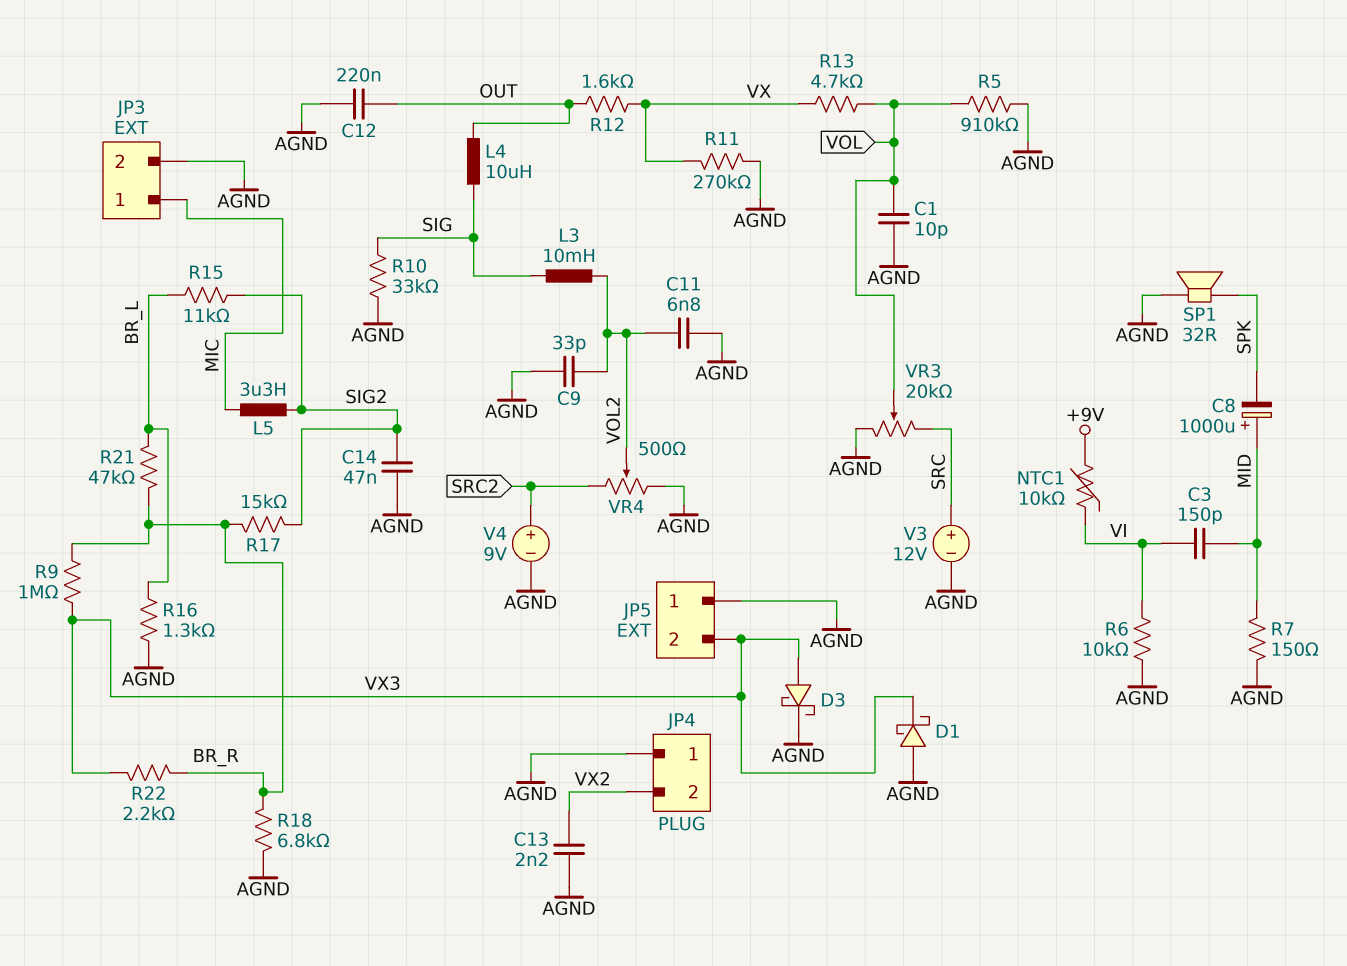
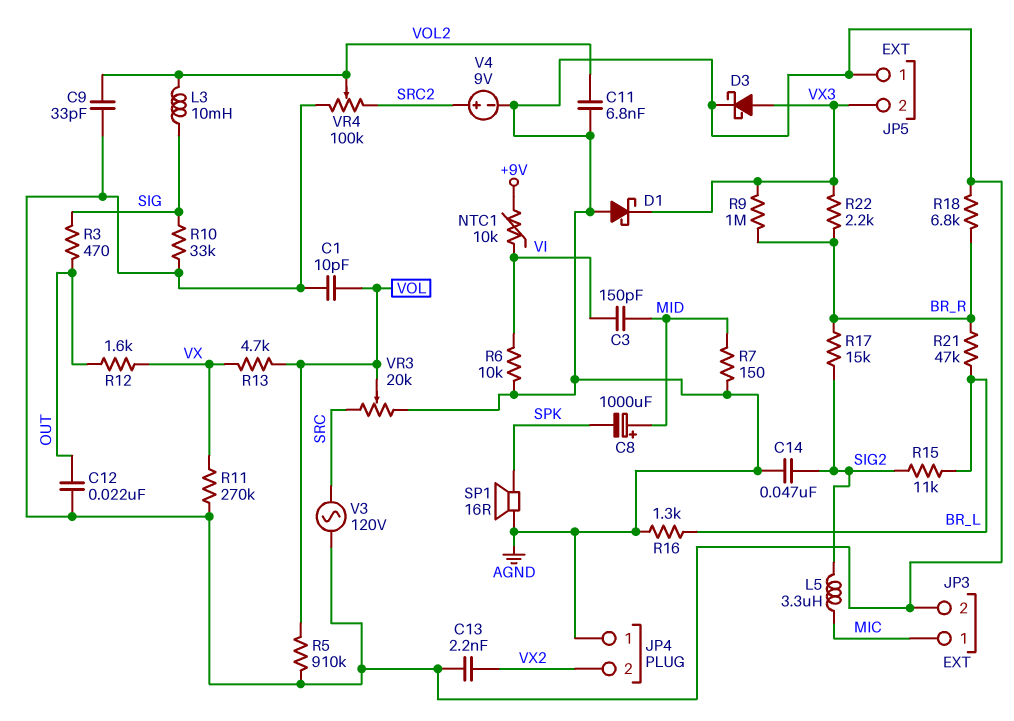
C12: 220nF (AGND, OUT) -> 22nF (AGND, OUT)
L4: 10uH (OUT, SIG) -> none
R3: none -> 470 (OUT, SIG)
SP1: speaker 32R (AGND, SPK) -> speaker 16R (AGND, SPK)
V3: 12V (plus SRC, minus AGND) -> AC 120V (AGND, SRC)
VR4: 500 (AGND, SRC2, wiper VOL2) -> 100k (AGND, SRC2, wiper VOL2)

